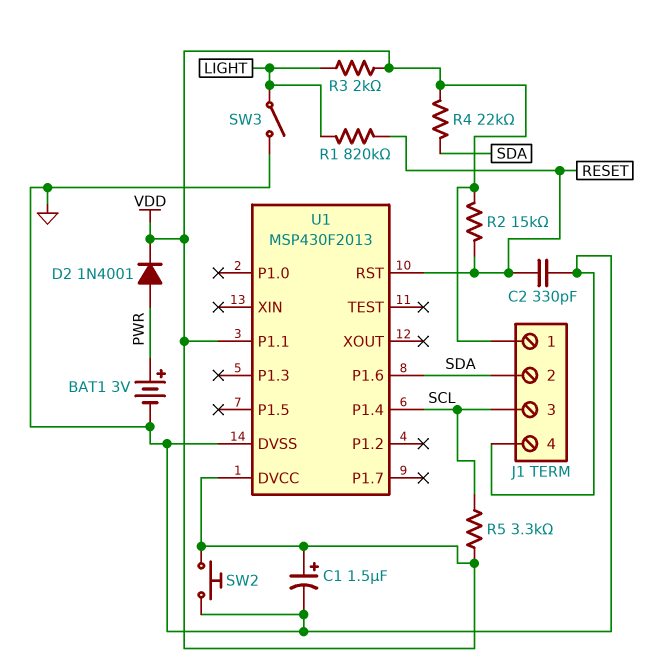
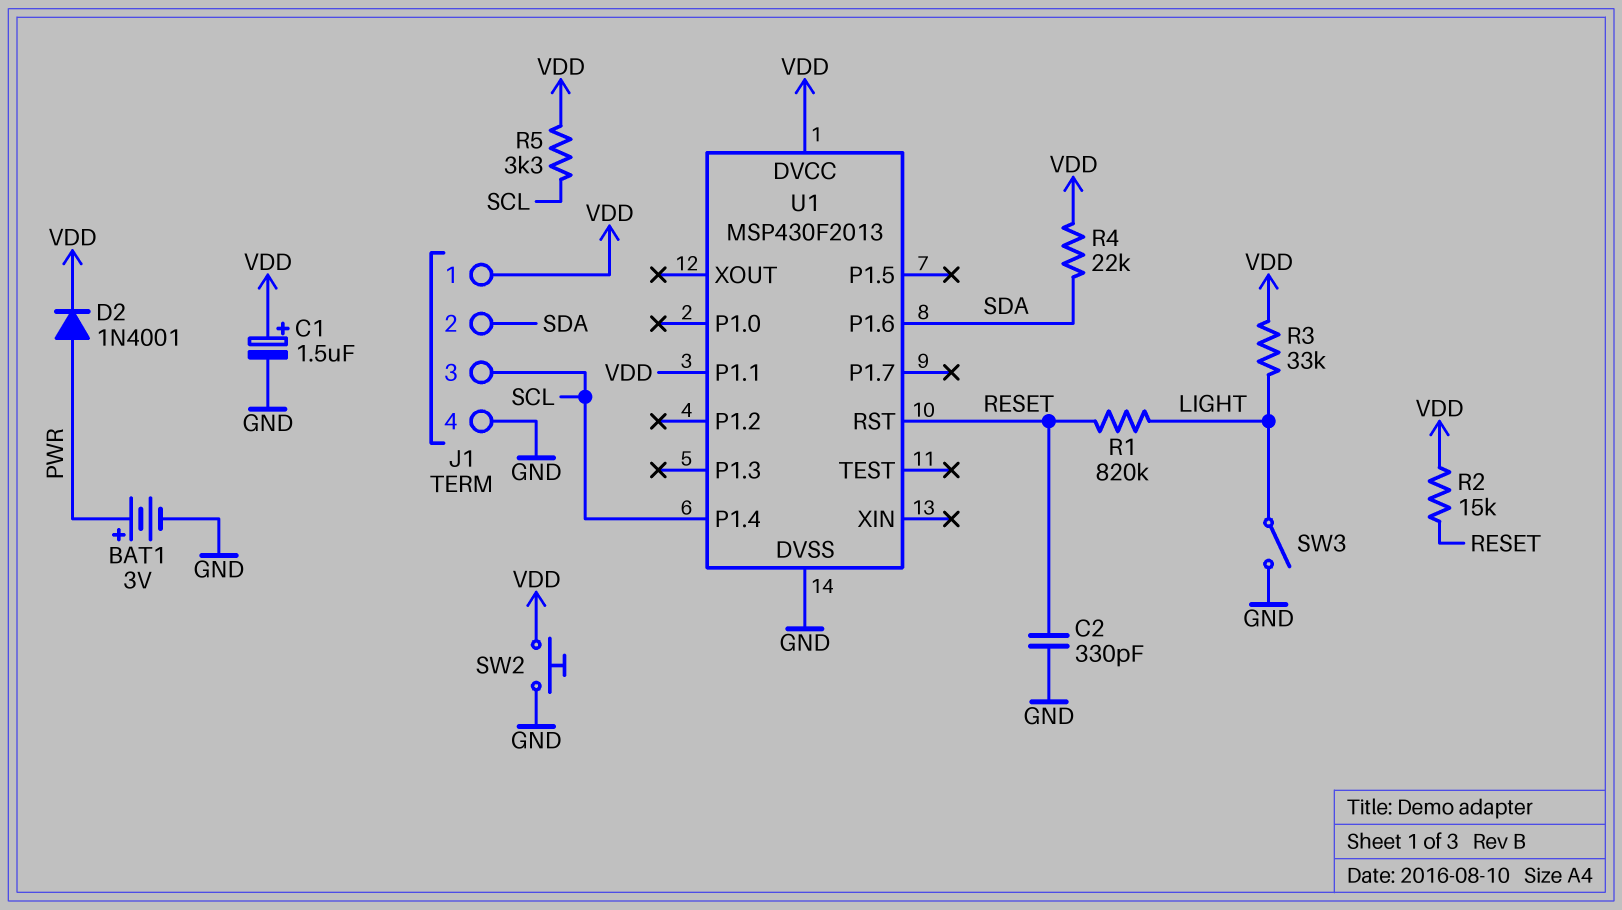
R3: 2k (LIGHT, VDD) -> 33k (LIGHT, VDD)

